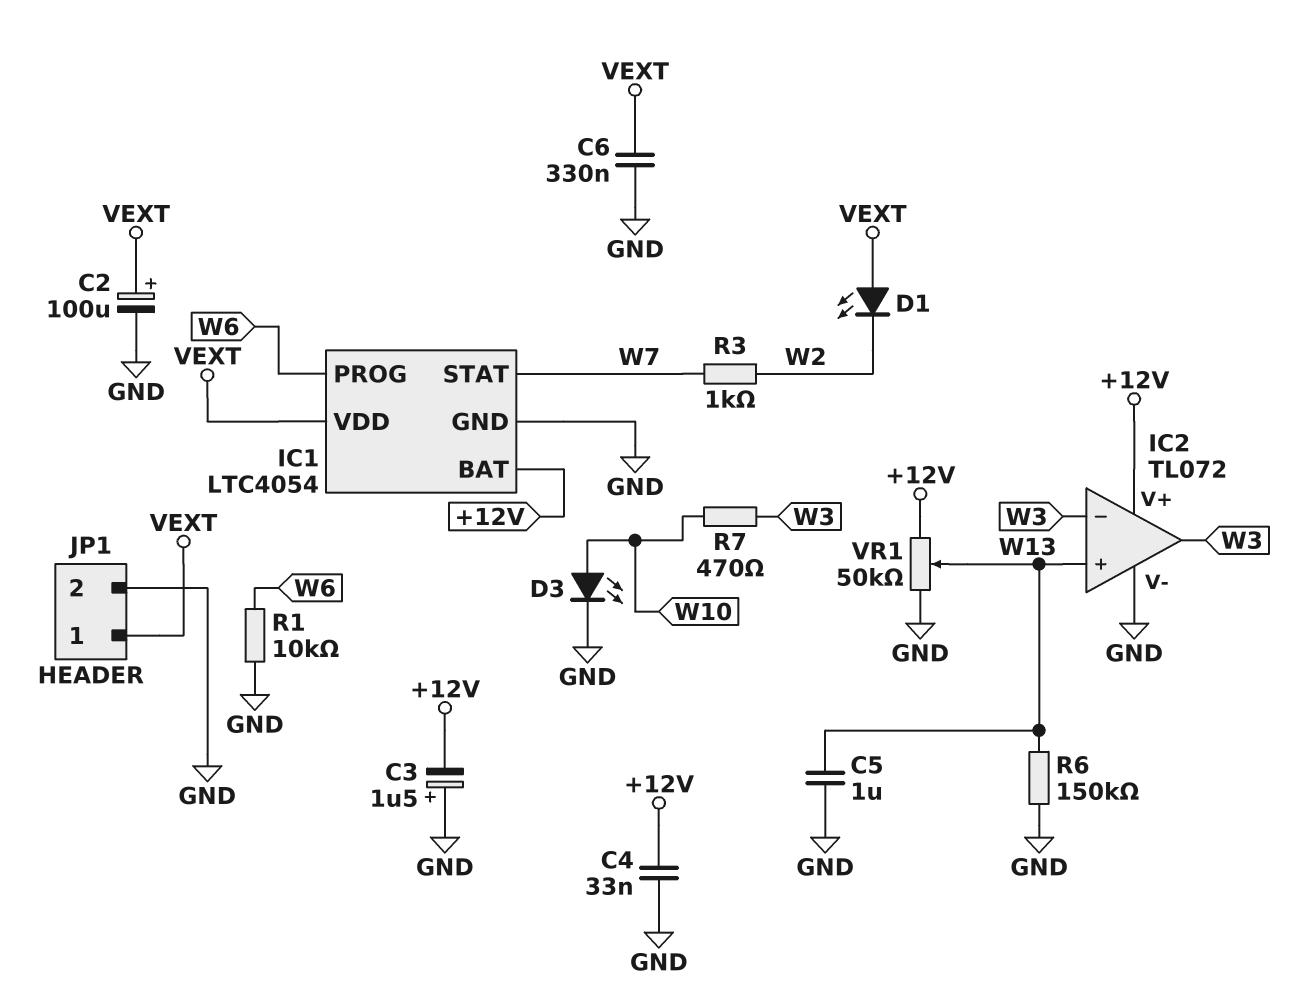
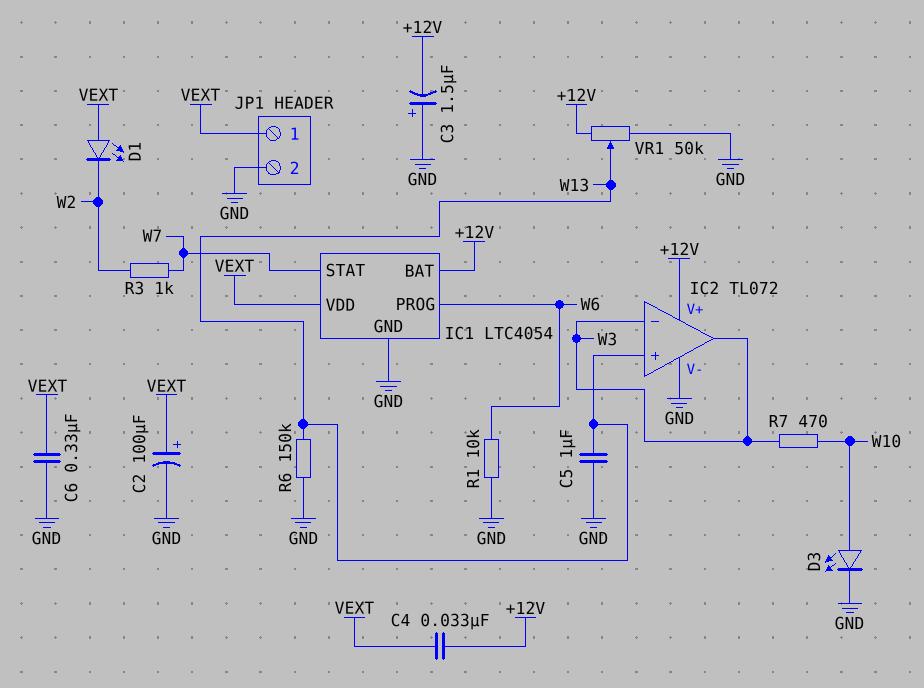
C4: 33nF (+12V, GND) -> 33nF (+12V, VEXT)

